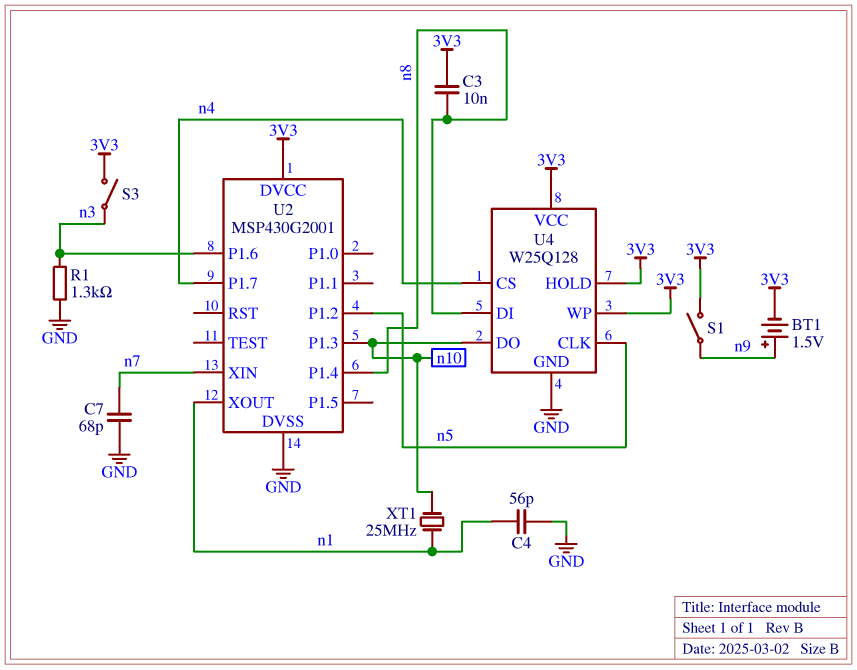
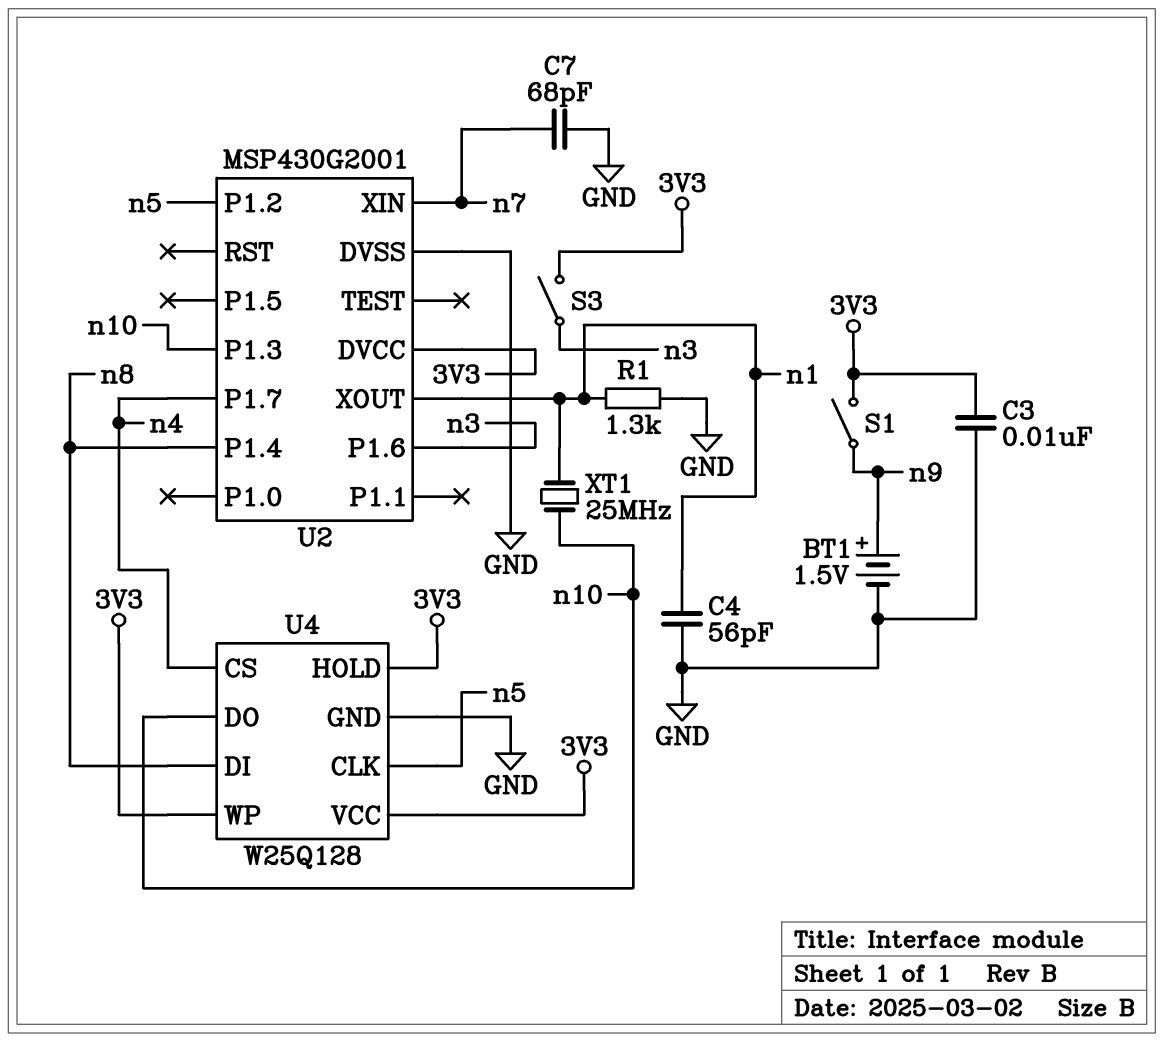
BT1: 1.5V (plus n9, minus 3V3) -> 1.5V (plus n9, minus GND)
C3: 10nF (3V3, n8) -> 10nF (3V3, GND)
R1: 1.3k (GND, n3) -> 1.3k (GND, n1)

